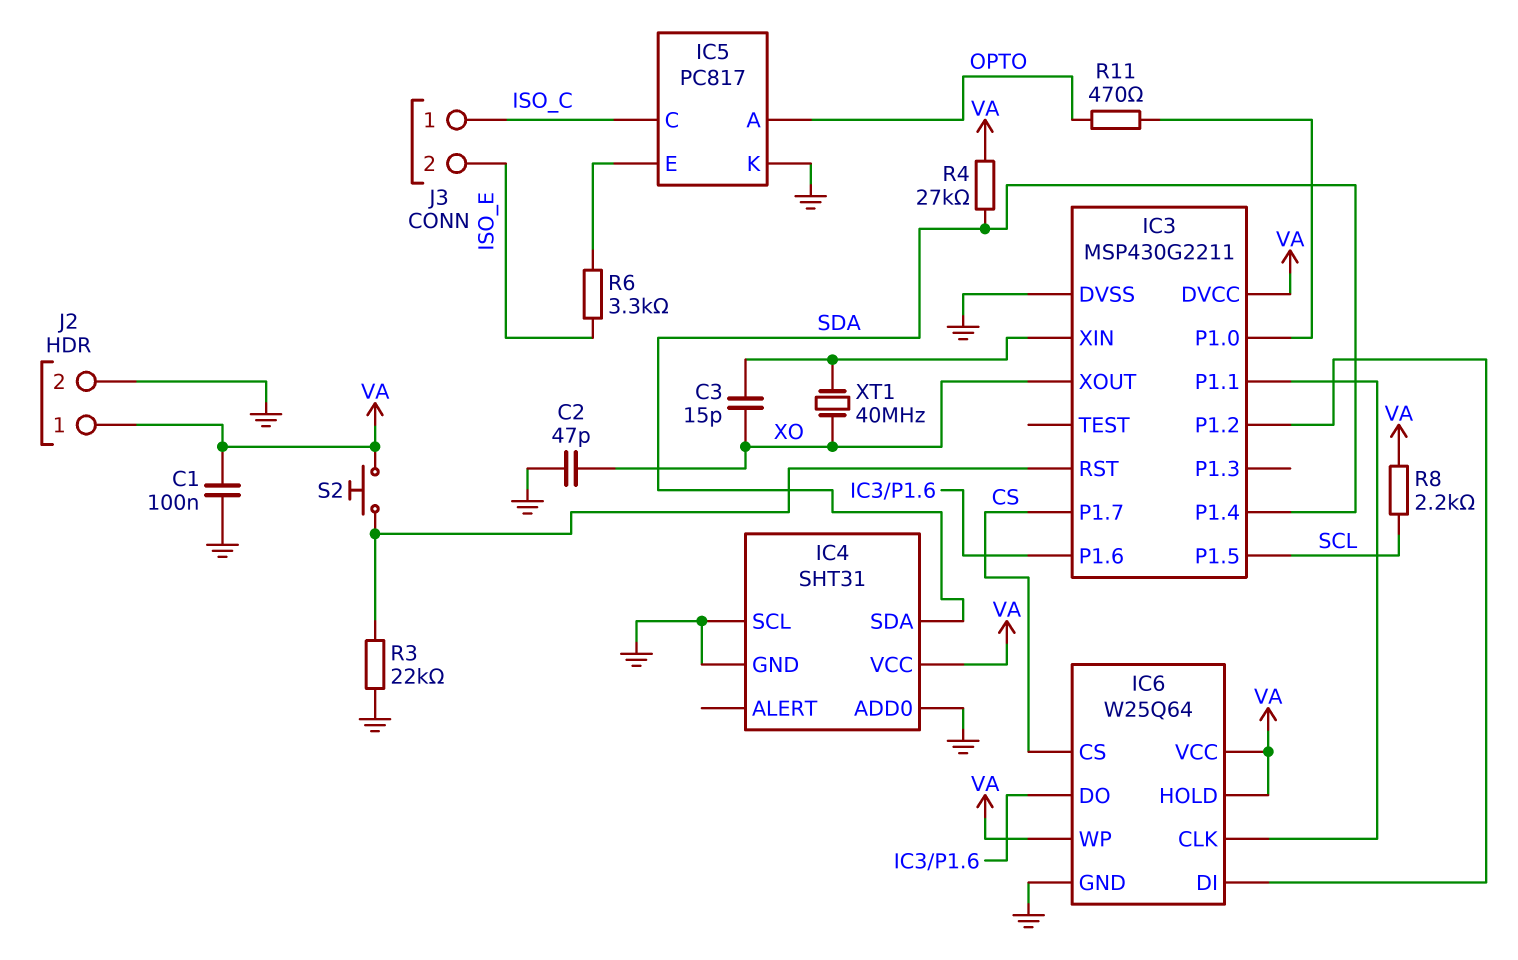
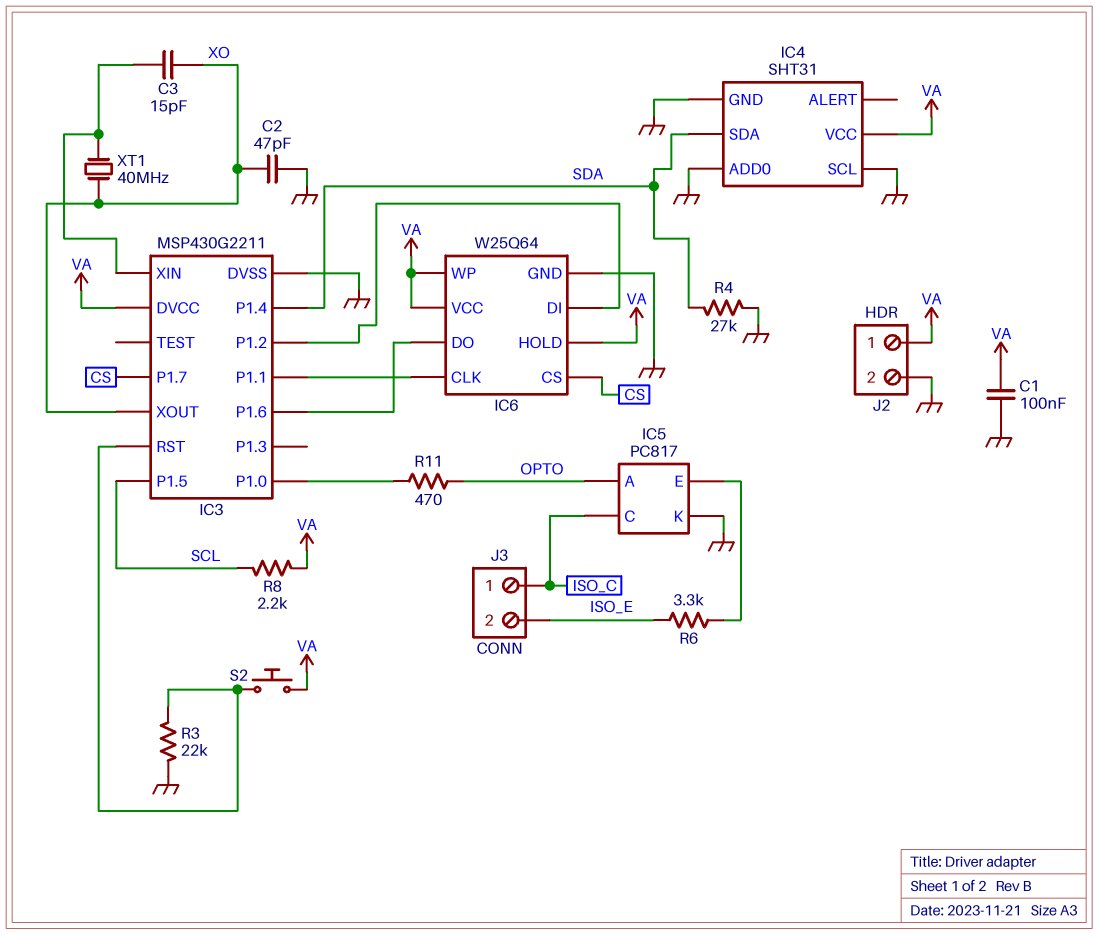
R4: 27k (SDA, VA) -> 27k (GND, SDA)

